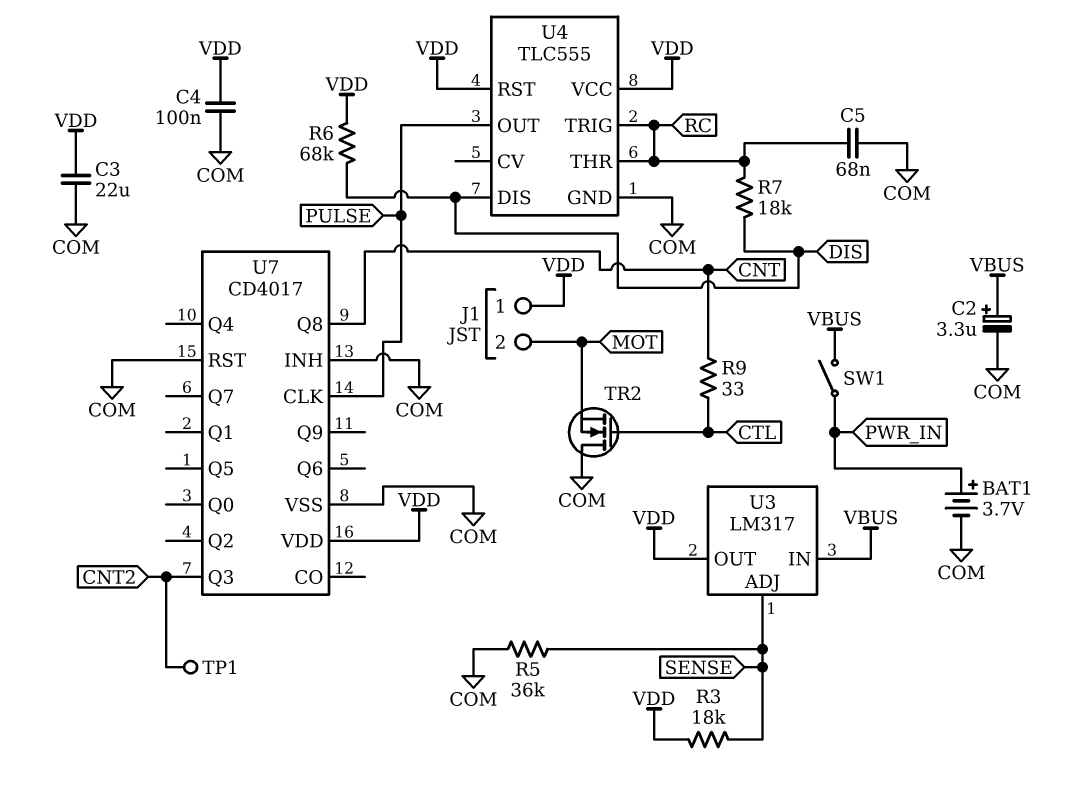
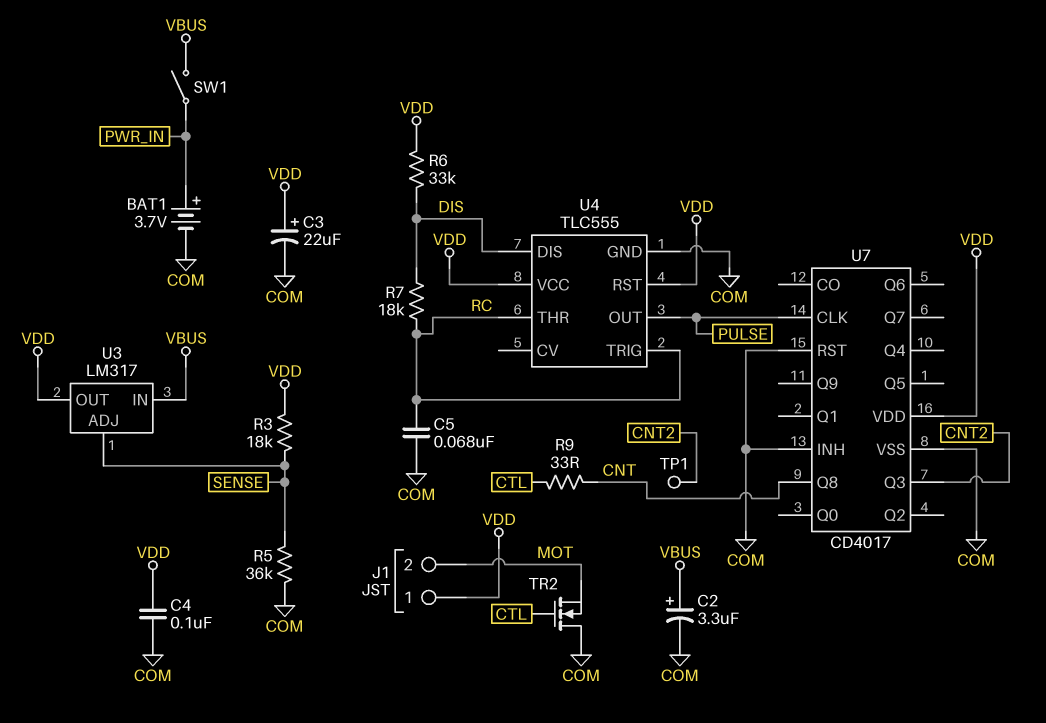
C3: 22uF (COM, VDD) -> 22uF (plus VDD, minus COM)
R6: 68k (DIS, VDD) -> 33k (DIS, VDD)

